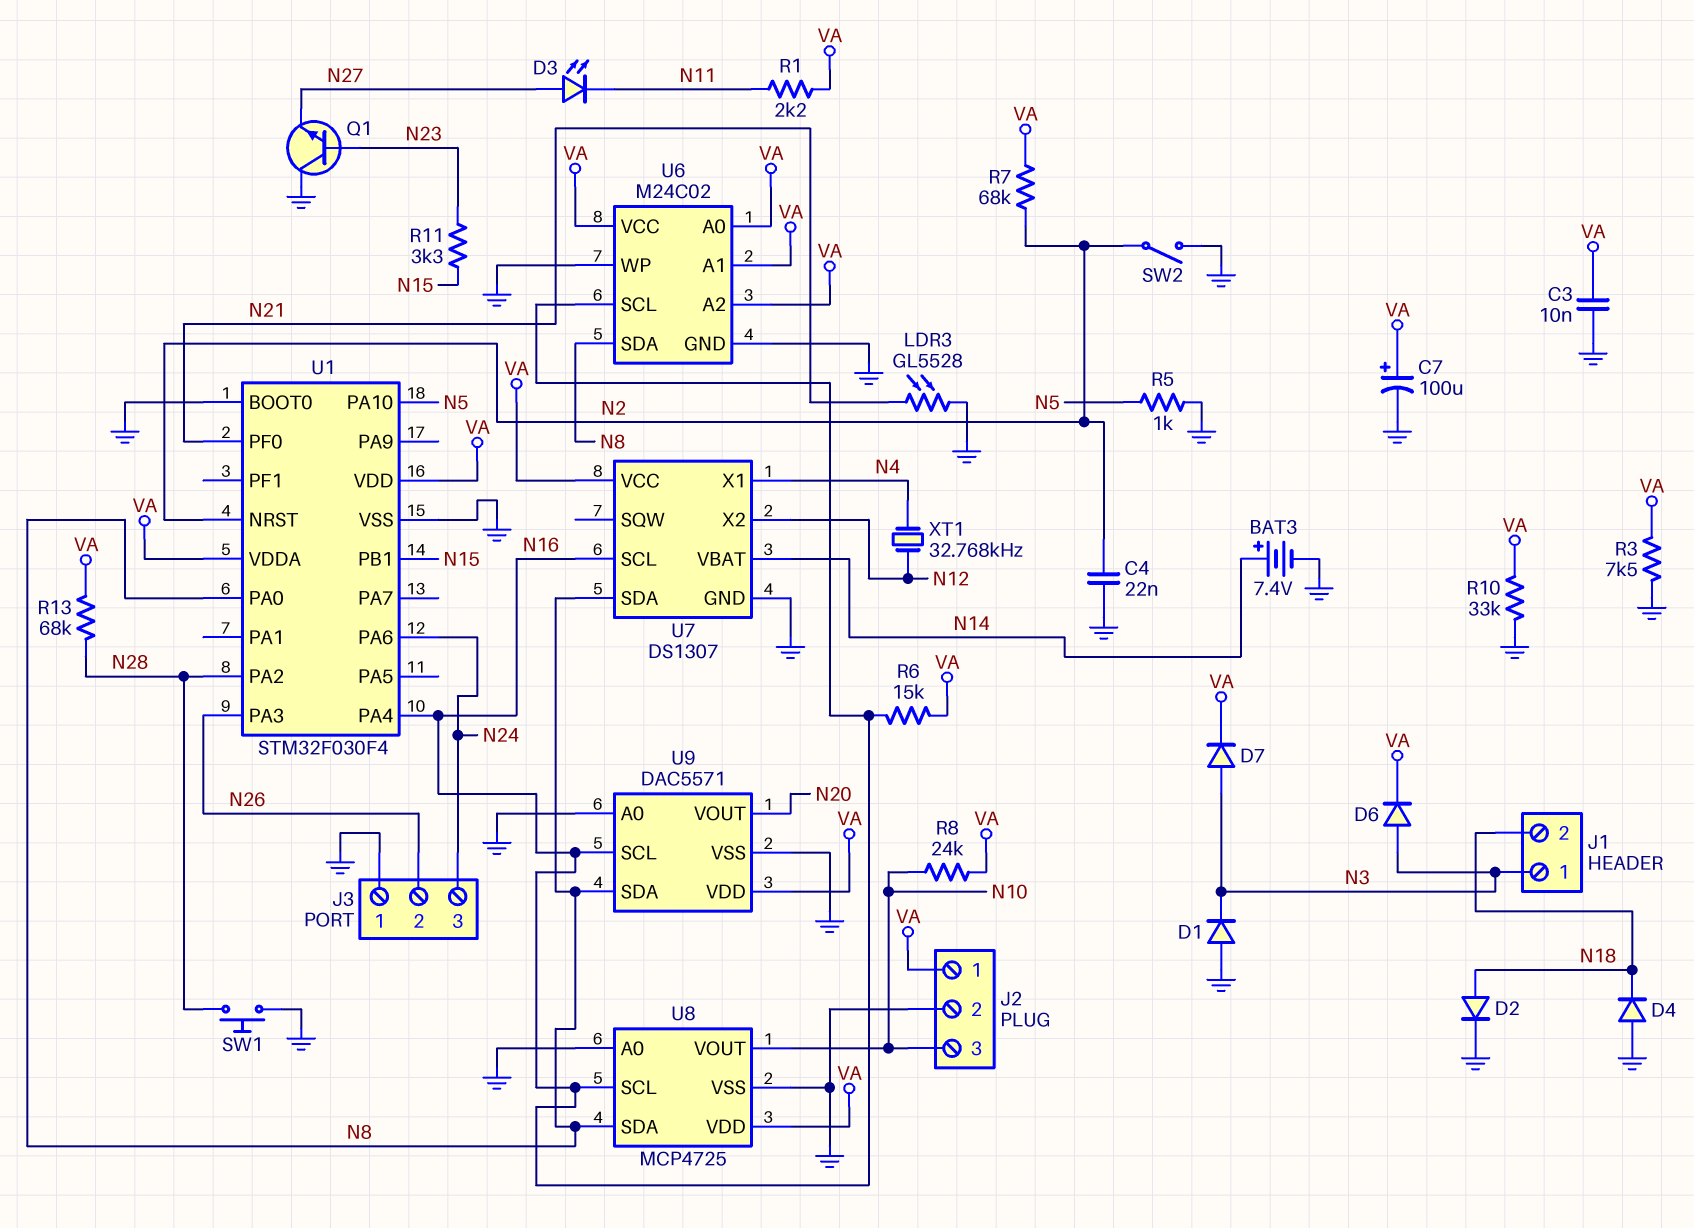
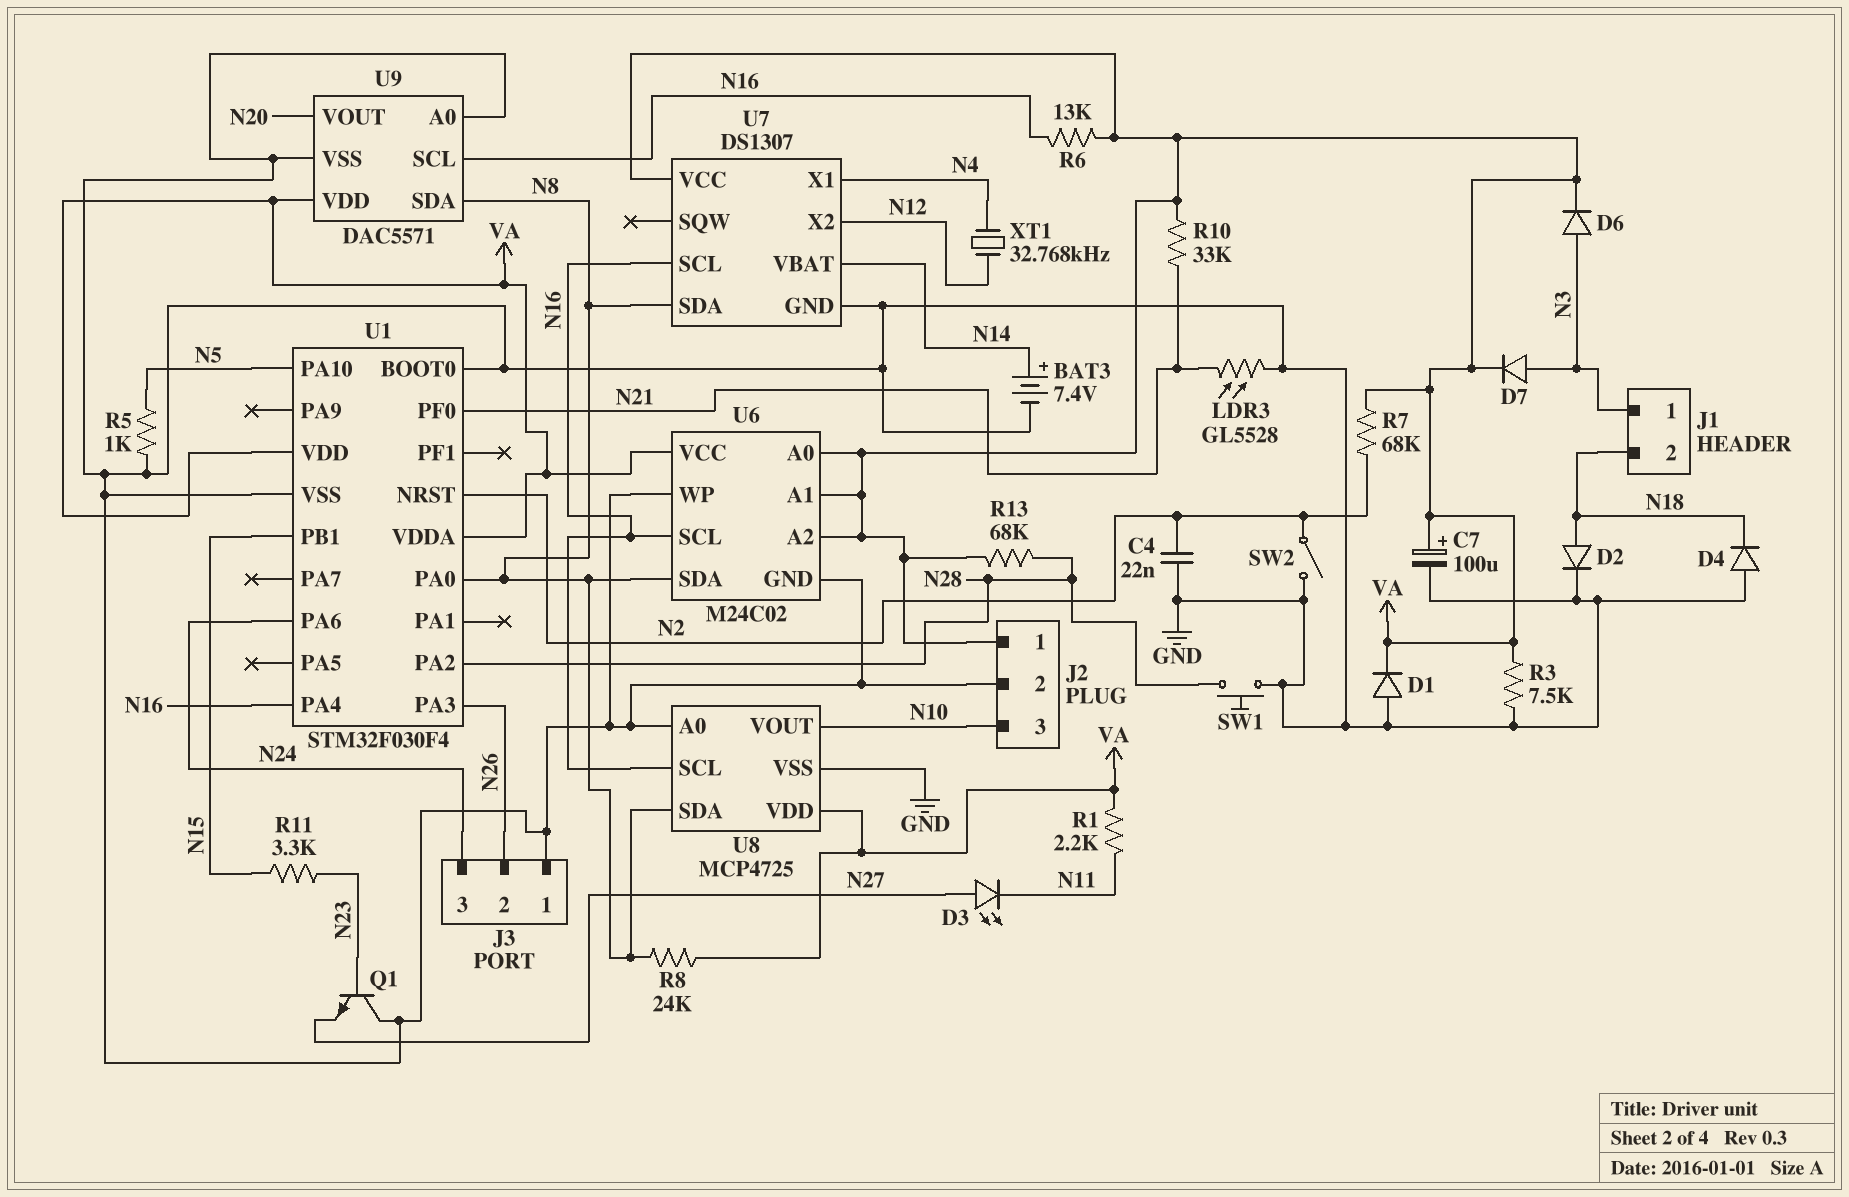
C3: 10nF (GND, VA) -> none
D1: diode (A GND, K N3) -> diode (A GND, K VA)
R6: 15k (N16, VA) -> 13k (N16, VA)
R8: 24k (N10, VA) -> 24k (N8, VA)
R10: 33k (GND, VA) -> 33k (N21, VA)

